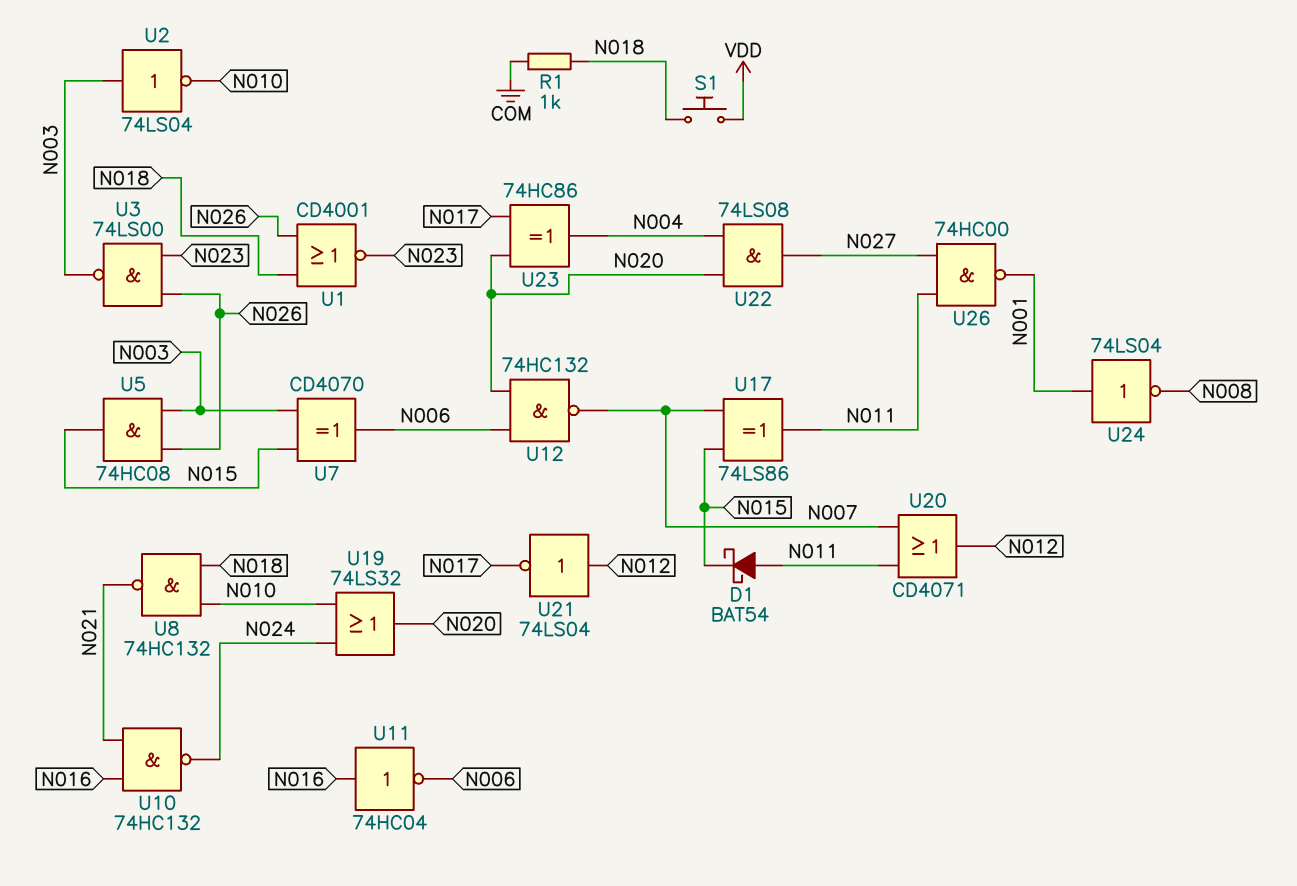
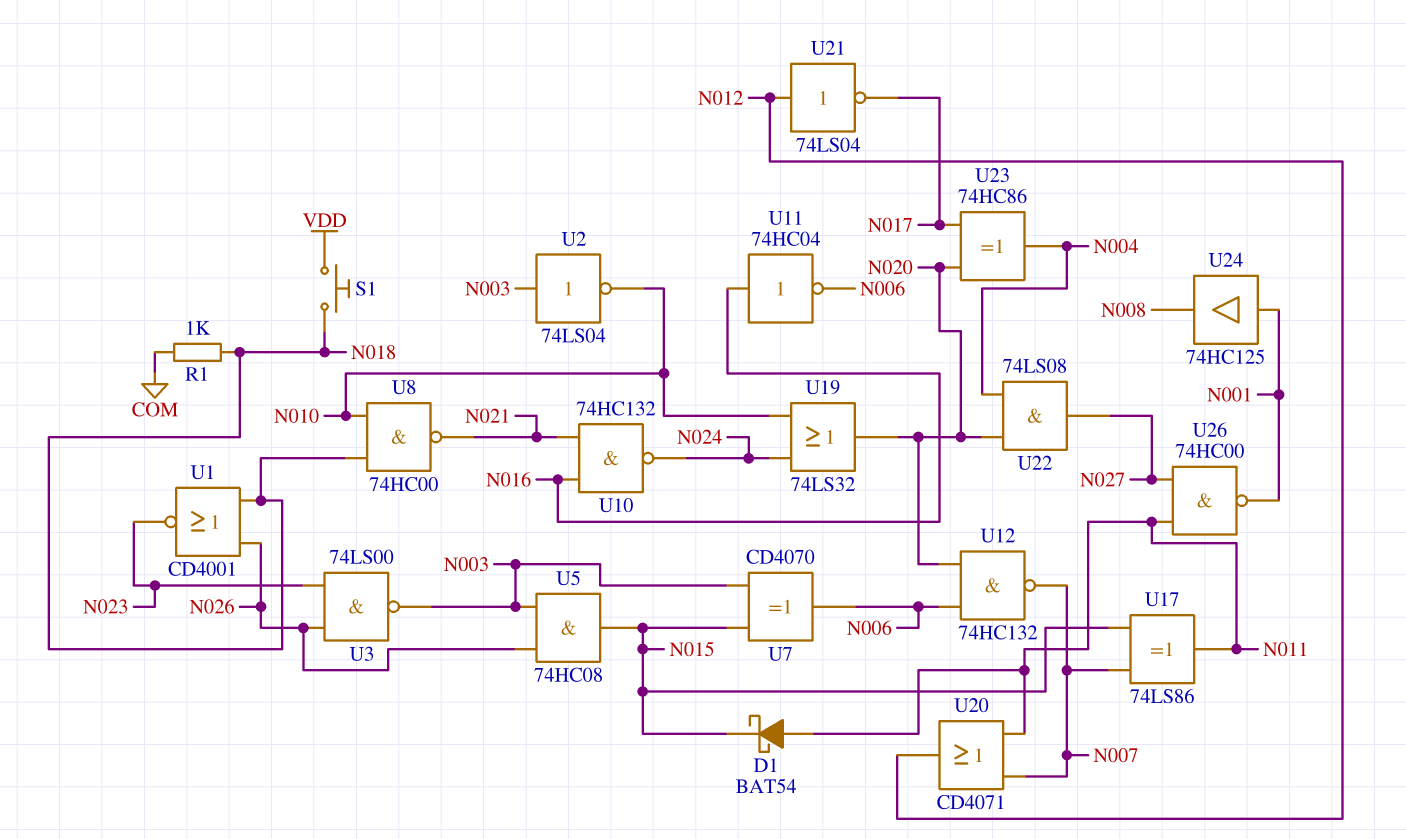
U8: NAND 74HC132 (in N010, in N018, out N021) -> NAND 74HC00 (in N010, in N018, out N021)
U24: NOT 74LS04 (in N001, out N008) -> buffer 74HC125 (in N001, out N008)

